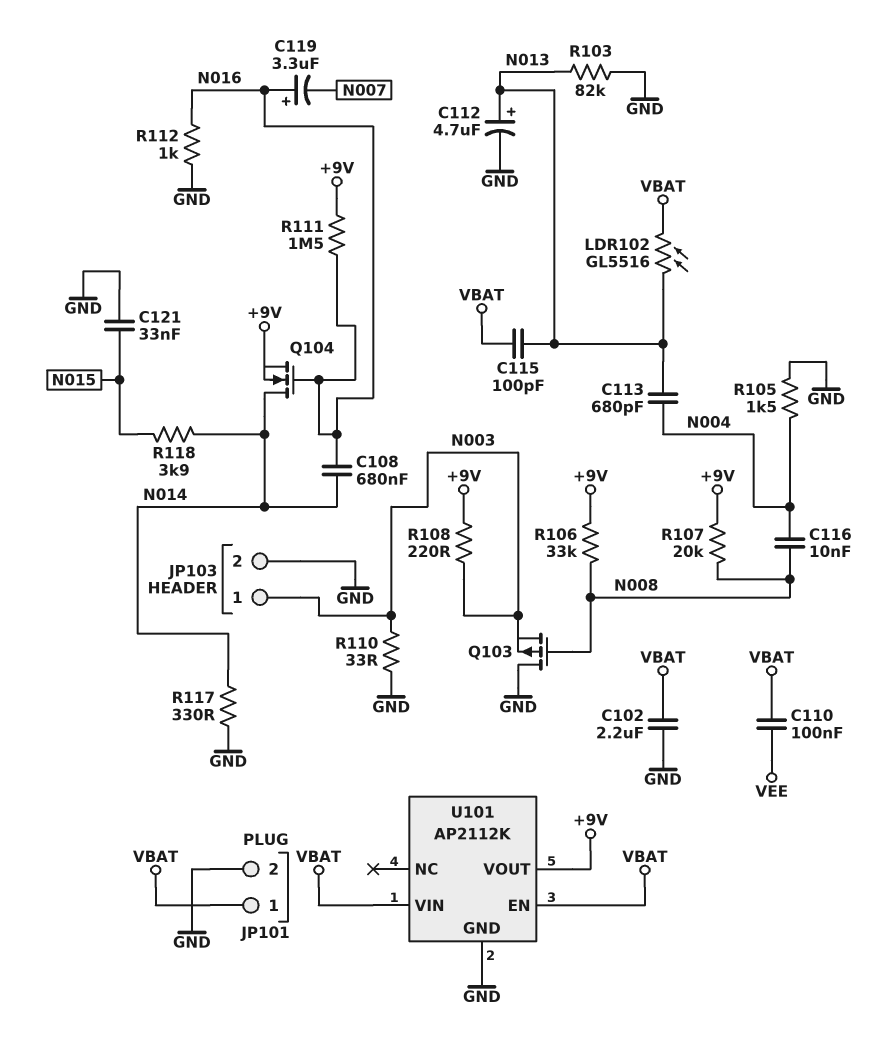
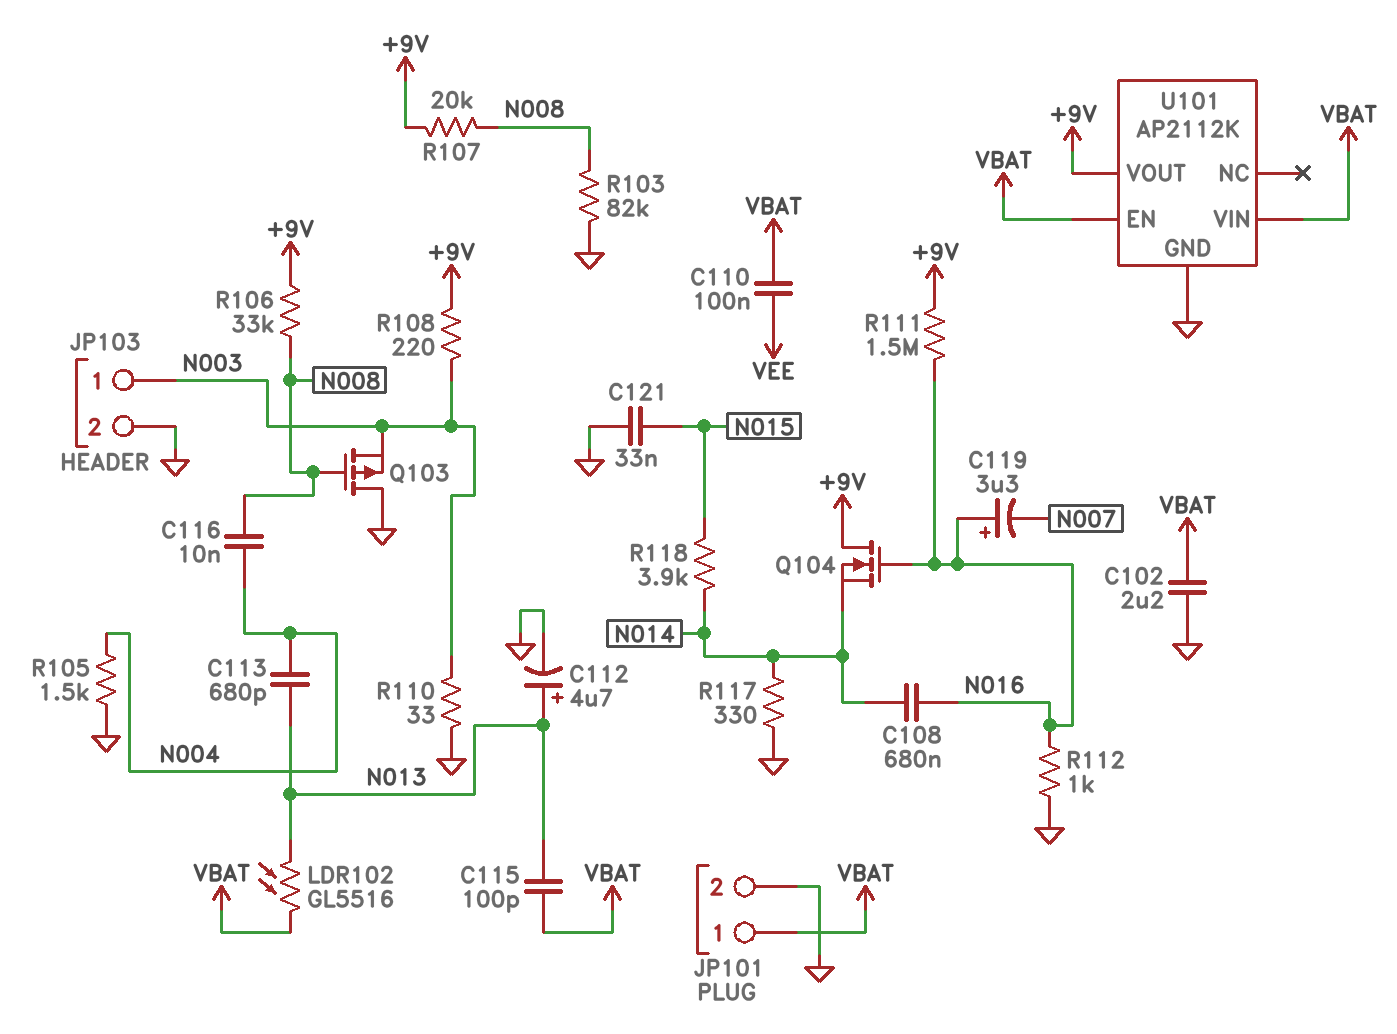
Q104: NMOS (G N016, D N014, S +9V) -> NMOS (G N016, D +9V, S N014)
R103: 82k (GND, N013) -> 82k (GND, N008)

